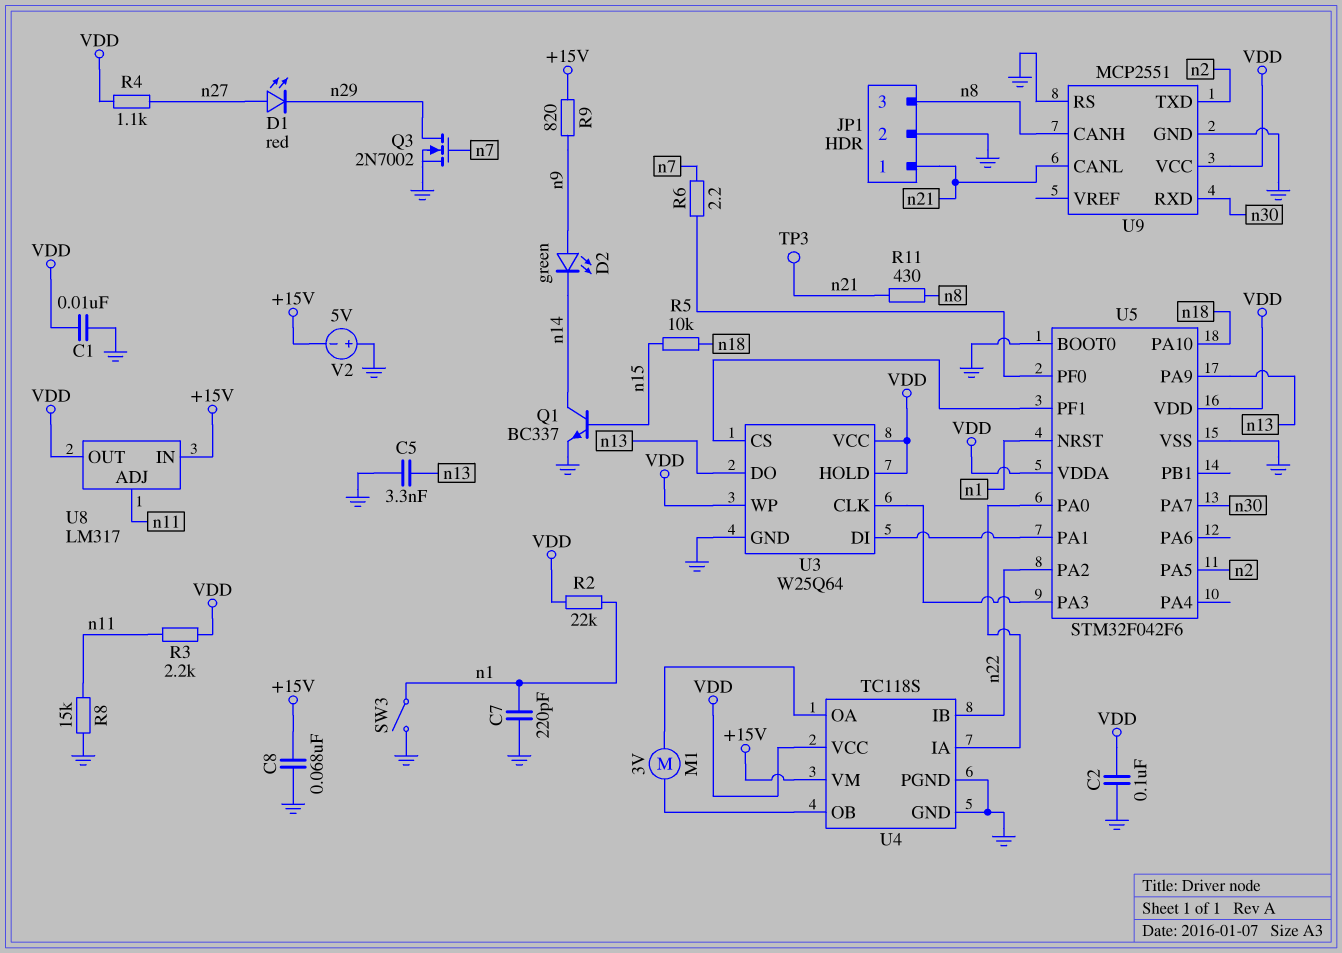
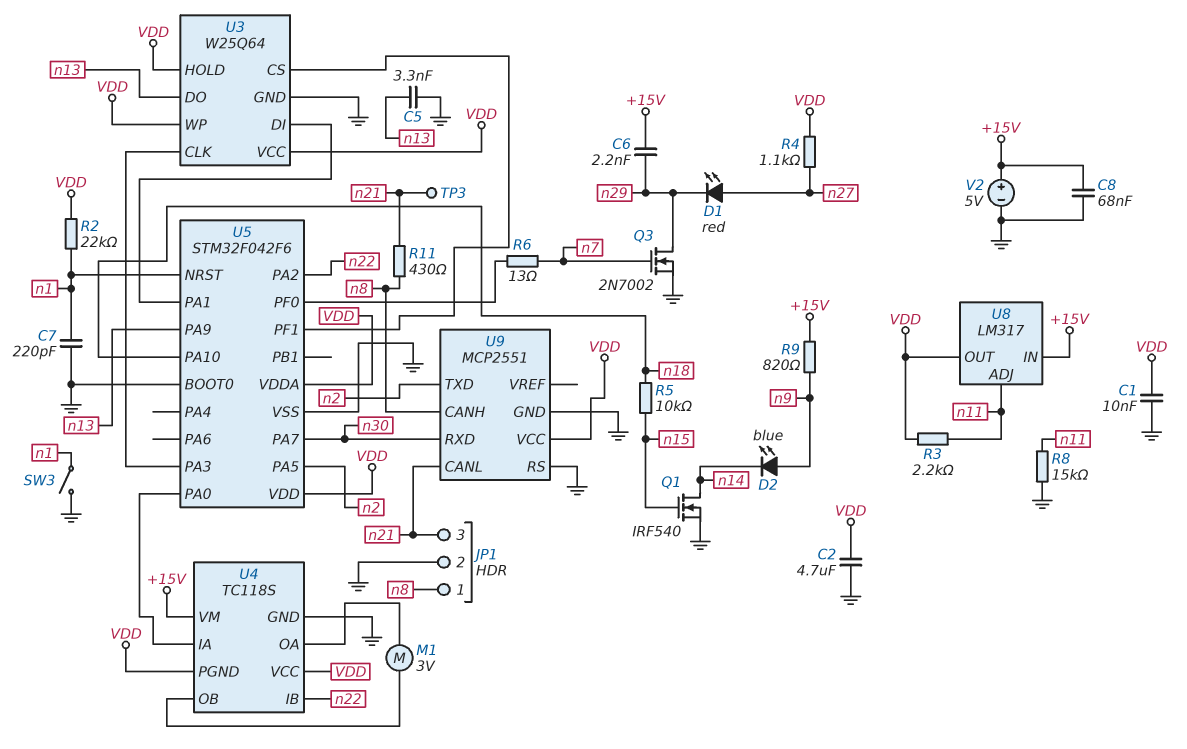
C2: 100nF (GND, VDD) -> 4.7uF (GND, VDD)
C6: none -> 2.2nF (+15V, n29)
D2: LED green (A n9, K n14) -> LED blue (A n9, K n14)
JP1 pin 1: n21 -> n8
JP1 pin 3: n8 -> n21
Q1: NPN BC337 (B n15, C n14, E GND) -> NMOS IRF540 (G n15, D n14, S GND)
R6: 2.2 (U5/PF0, n7) -> 13 (U5/PF0, n7)
U4 pin PGND: GND -> VDD
V2: 5V (plus GND, minus +15V) -> 5V (plus +15V, minus GND)

